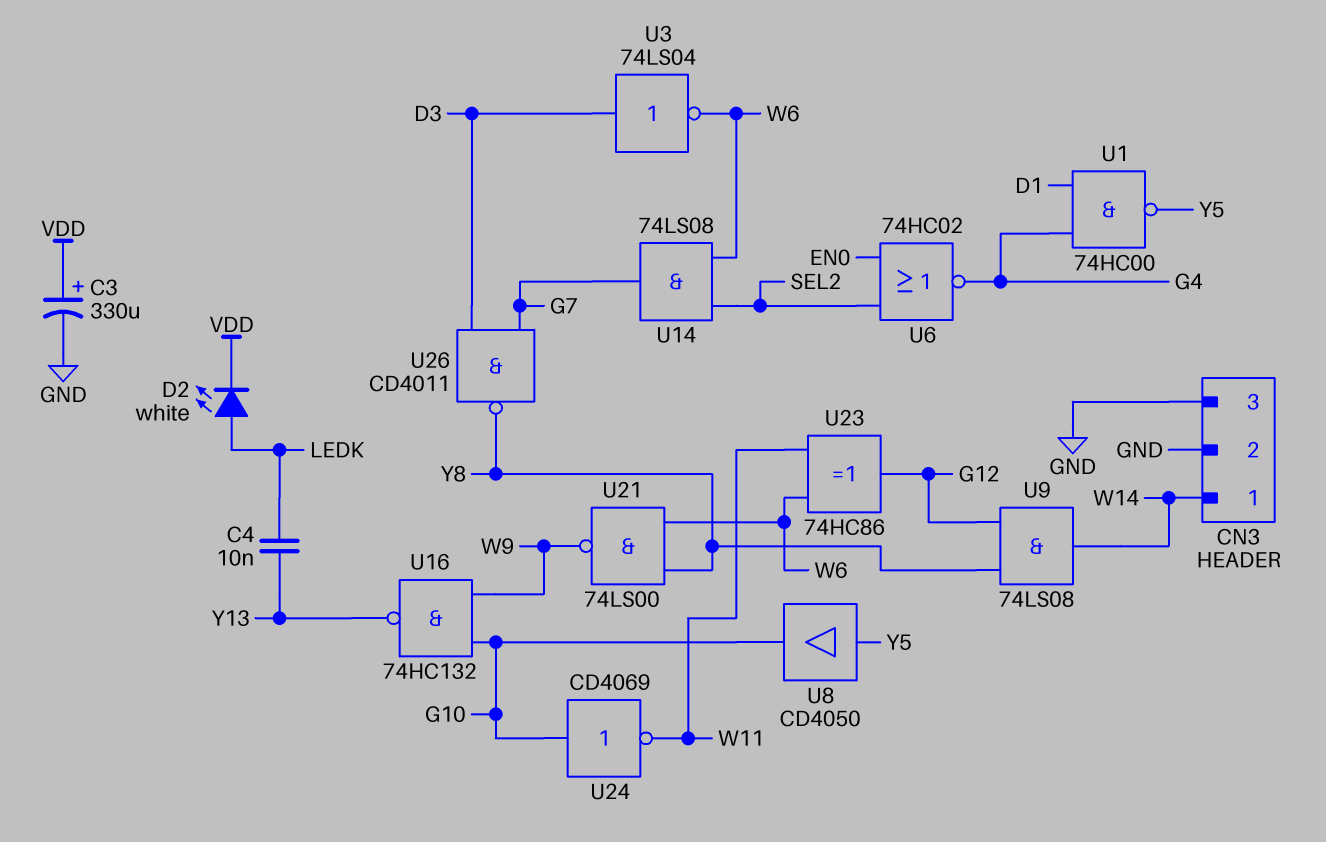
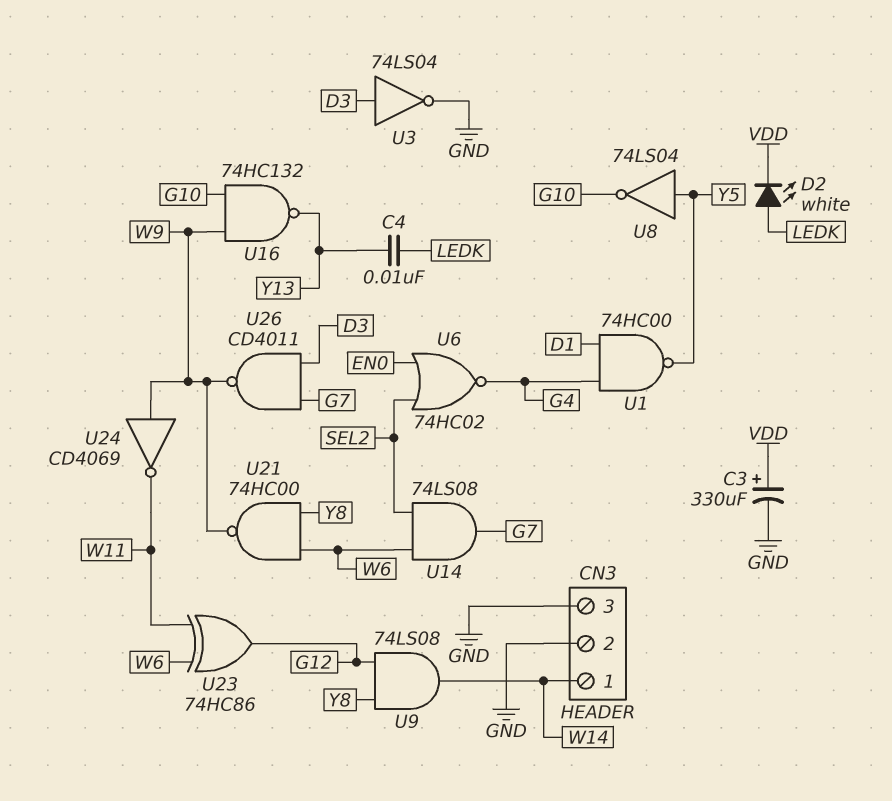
U3: NOT 74LS04 (in D3, out W6) -> NOT 74LS04 (in D3, out GND)
U8: buffer CD4050 (in Y5, out G10) -> NOT 74LS04 (in Y5, out G10)
U21: NAND 74LS00 (in W6, in Y8, out W9) -> NAND 74HC00 (in W6, in Y8, out W9)
U24: NOT CD4069 (in G10, out W11) -> NOT CD4069 (in W9, out W11)
U26: NAND CD4011 (in D3, in G7, out Y8) -> NAND CD4011 (in D3, in G7, out W9)

